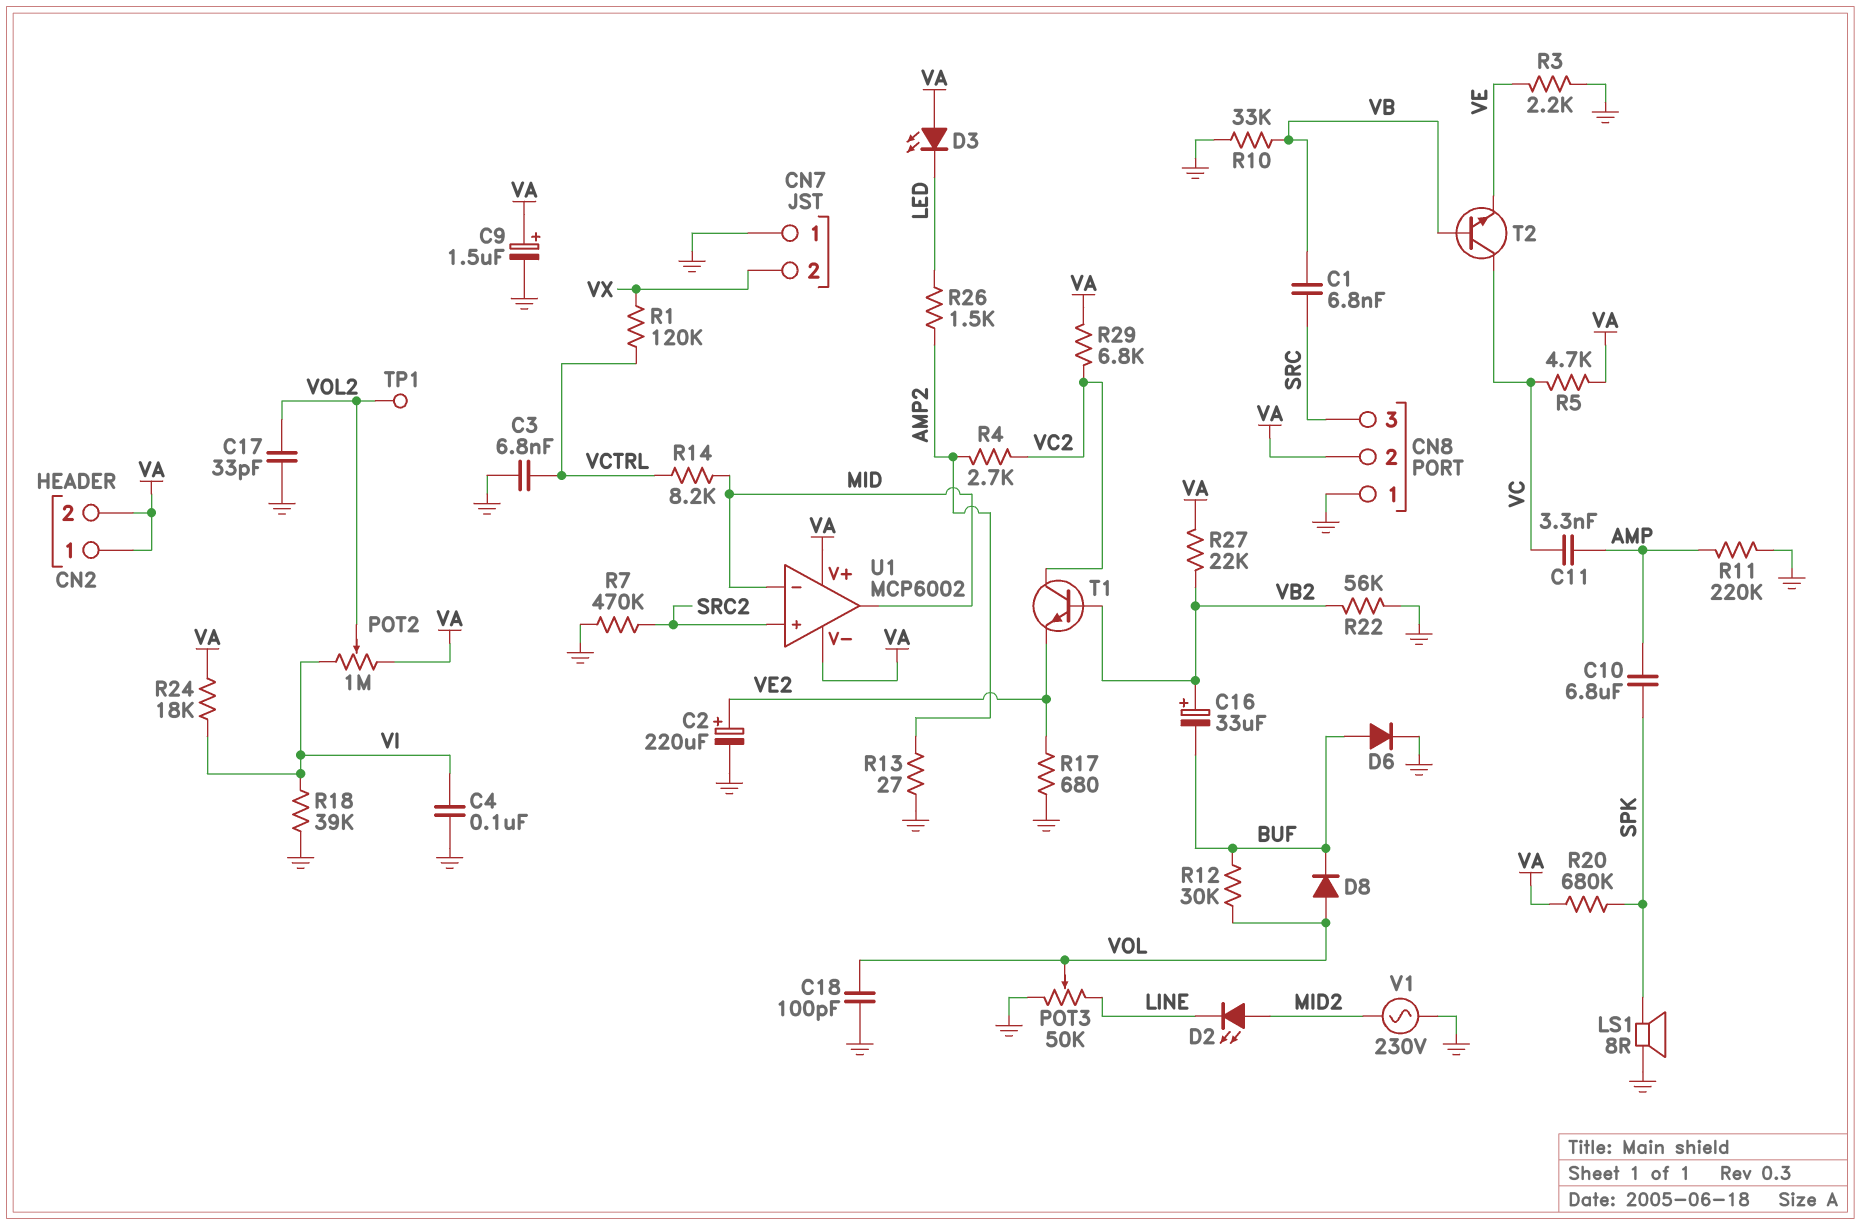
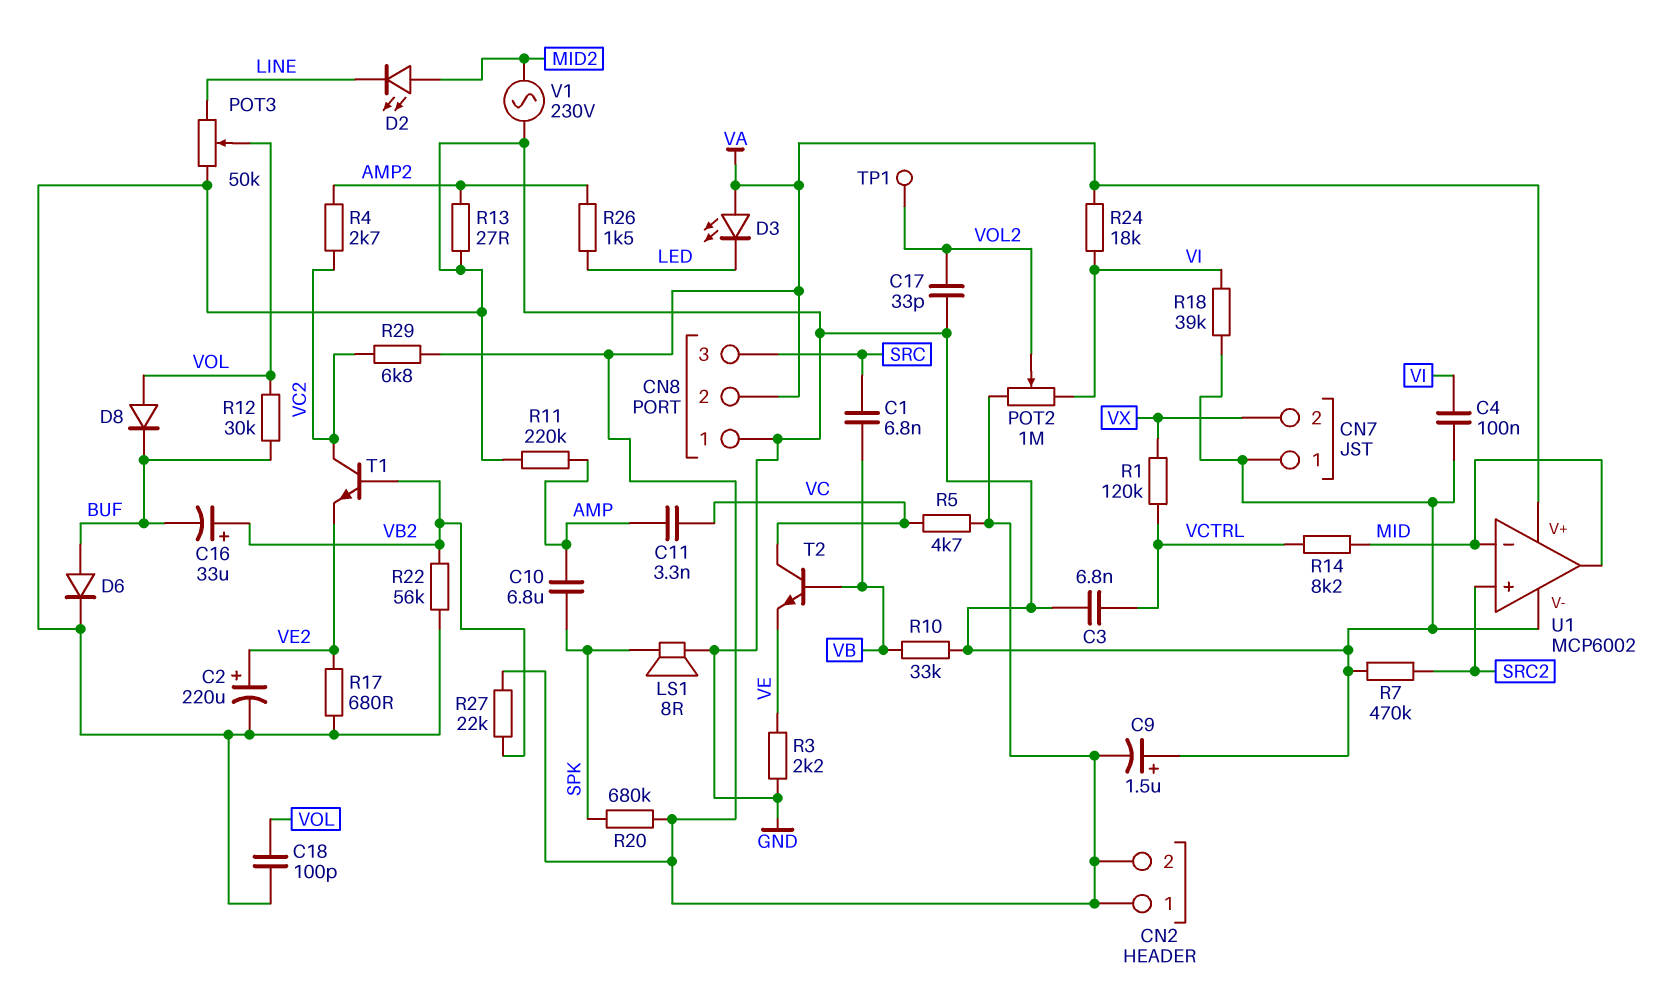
C9: 1.5uF (plus VA, minus GND) -> 1.5uF (plus GND, minus VA)
U1 pin V-: VA -> GND

